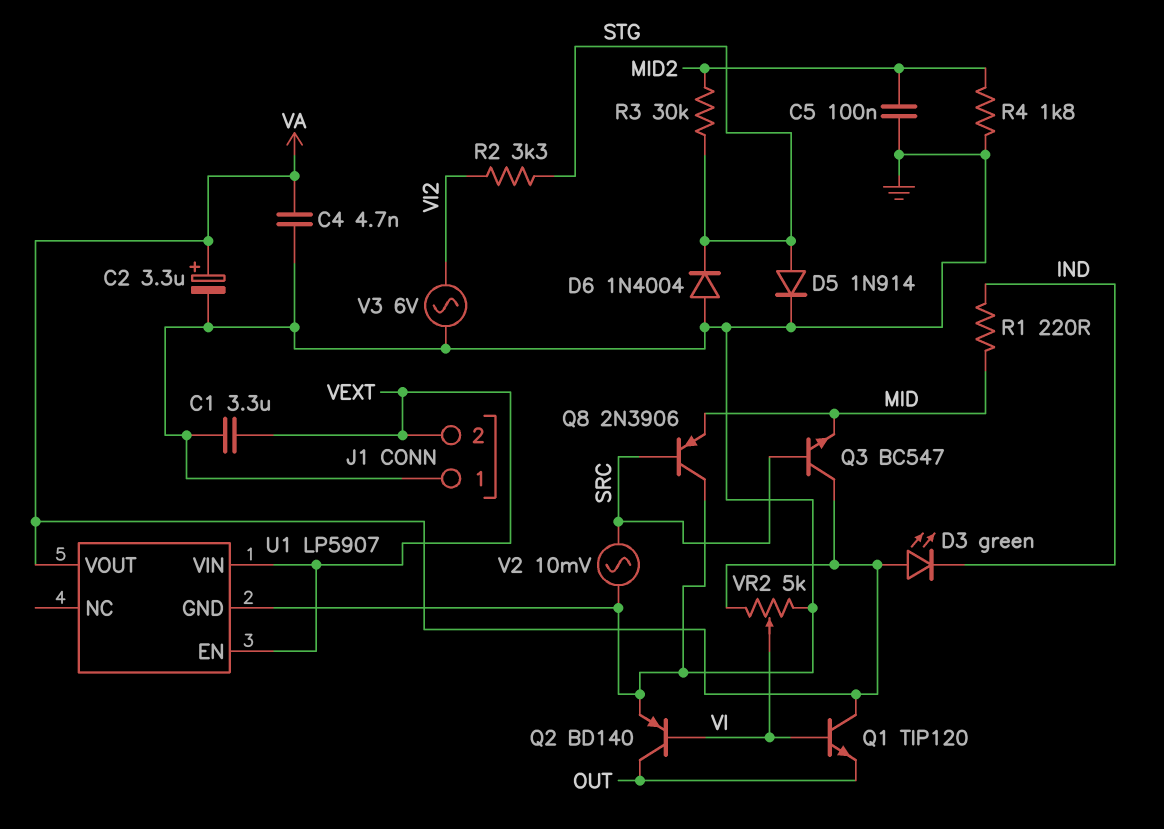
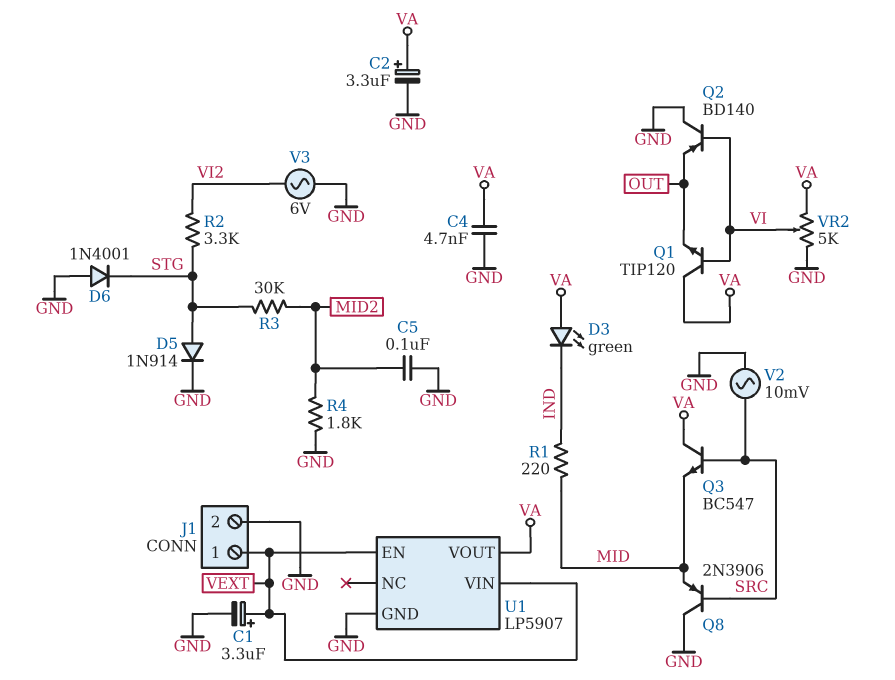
C1: 3.3uF (GND, VEXT) -> 3.3uF (plus VEXT, minus GND)
D6: diode 1N4004 (A GND, K STG) -> diode 1N4001 (A GND, K STG)
J1 pin 1: GND -> VEXT
J1 pin 2: VEXT -> GND
Q2: PNP BD140 (B VI, C OUT, E GND) -> PNP BD140 (B VI, C GND, E OUT)

